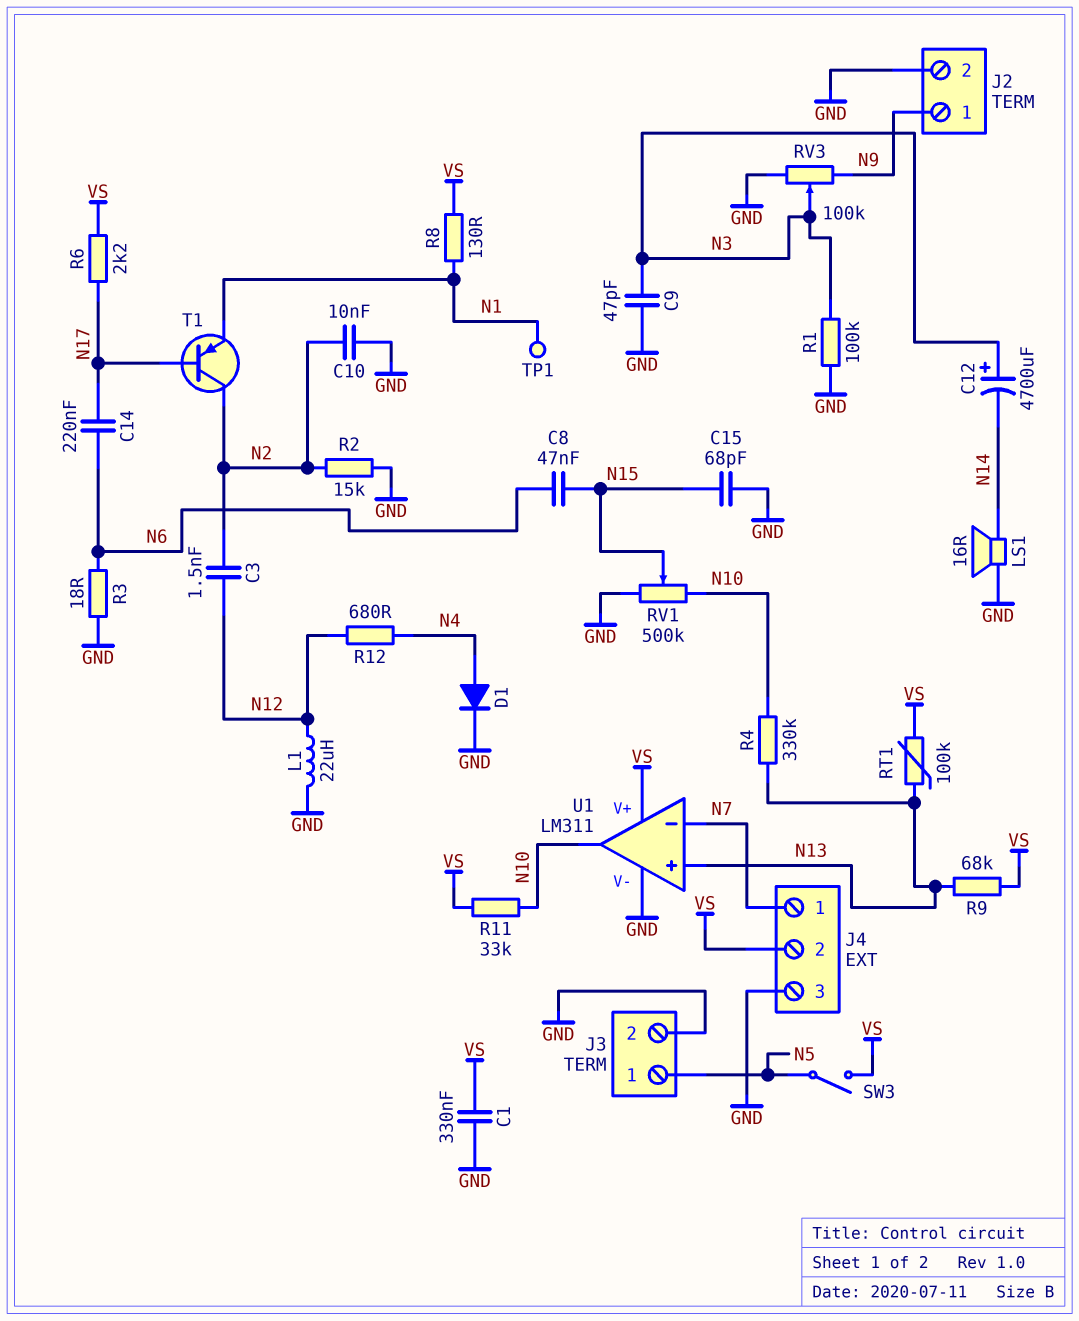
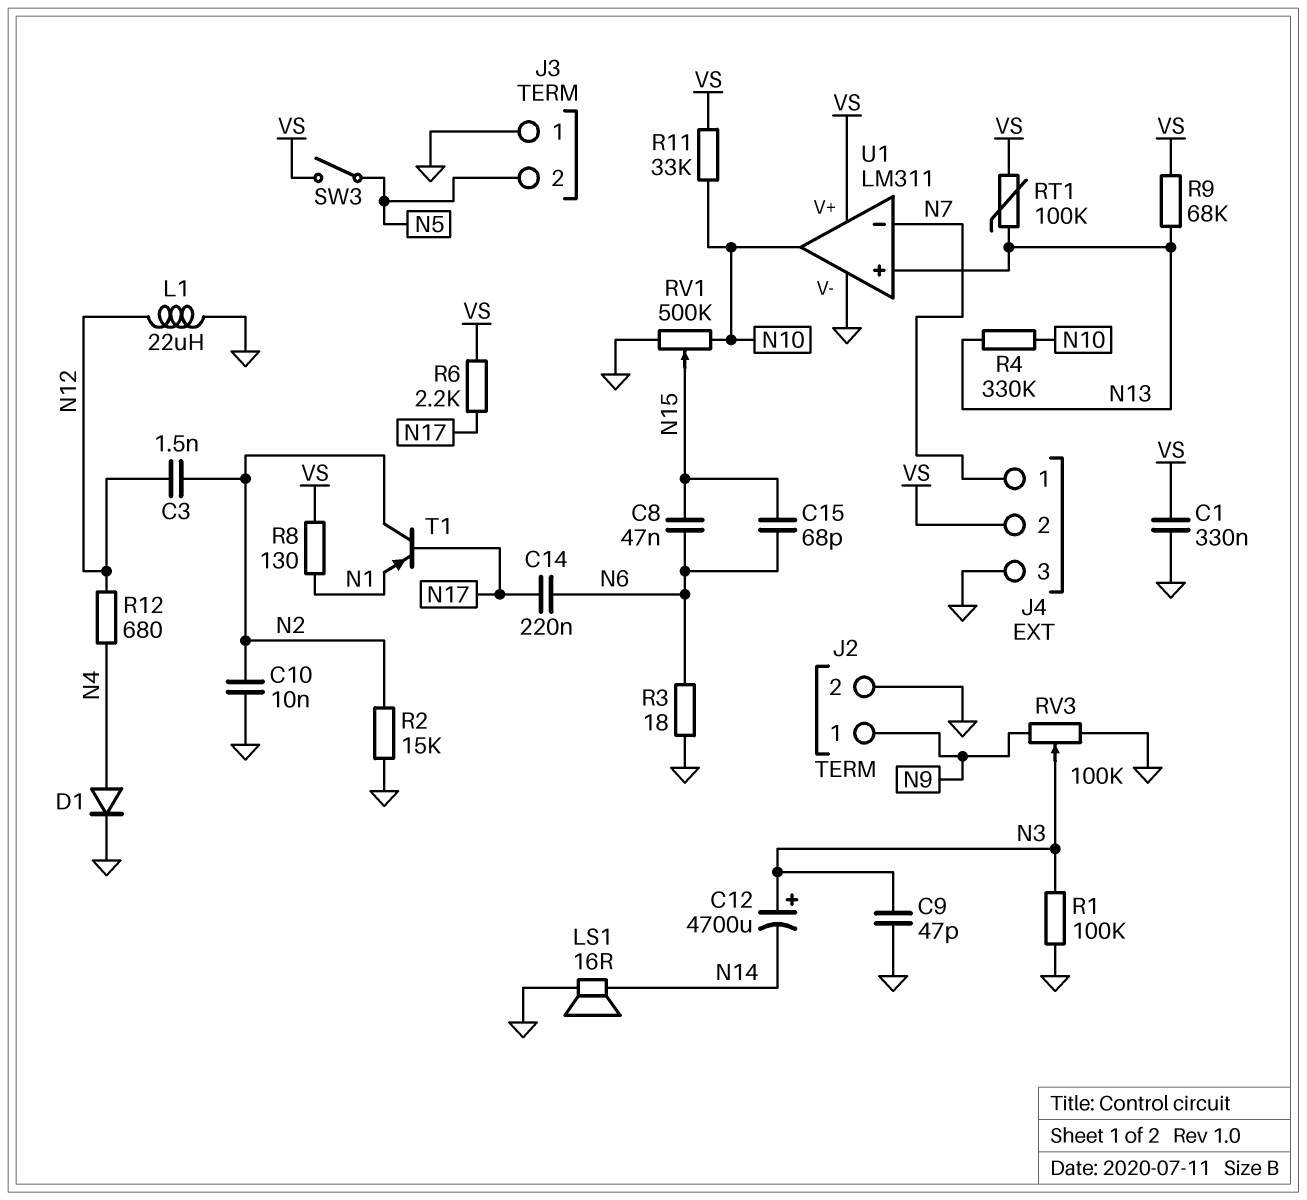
C15: 68pF (GND, N15) -> 68pF (N6, N15)
J3 pin 1: N5 -> GND
J3 pin 2: GND -> N5
TP1: test point (N1) -> none

